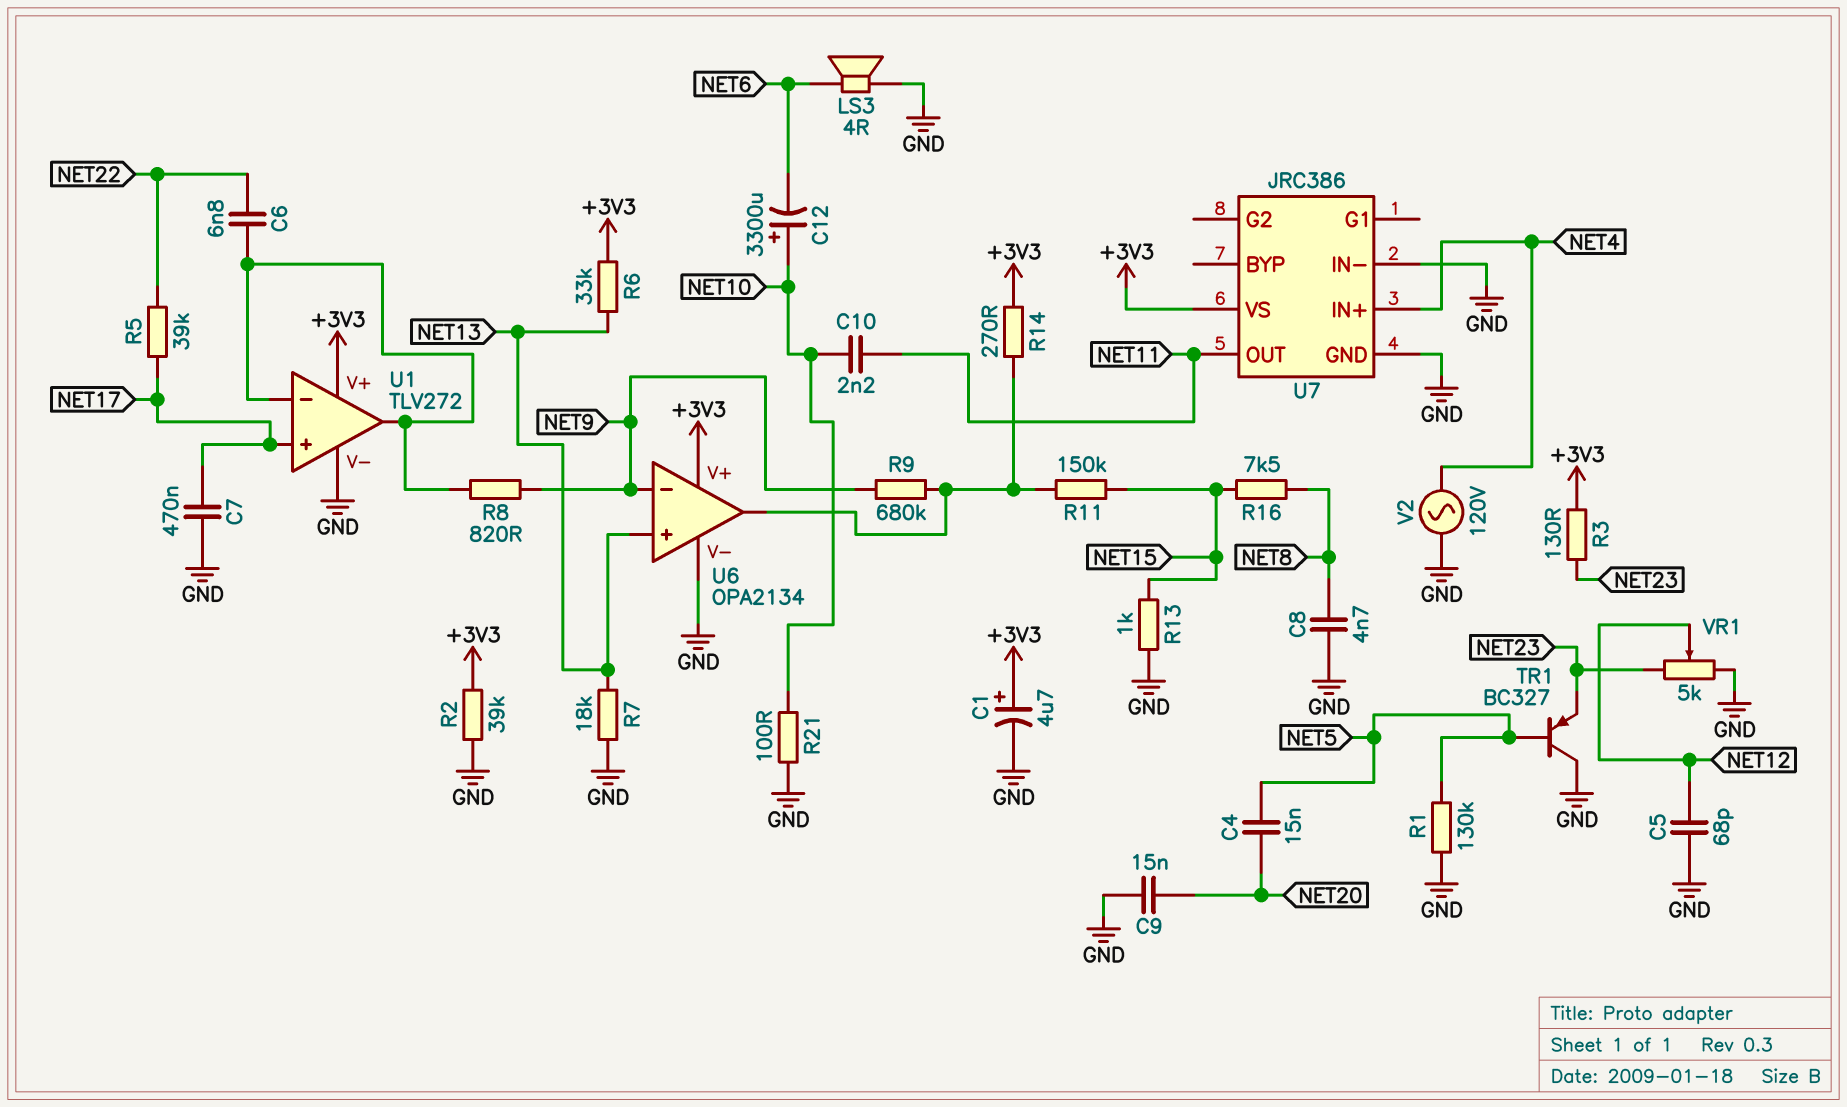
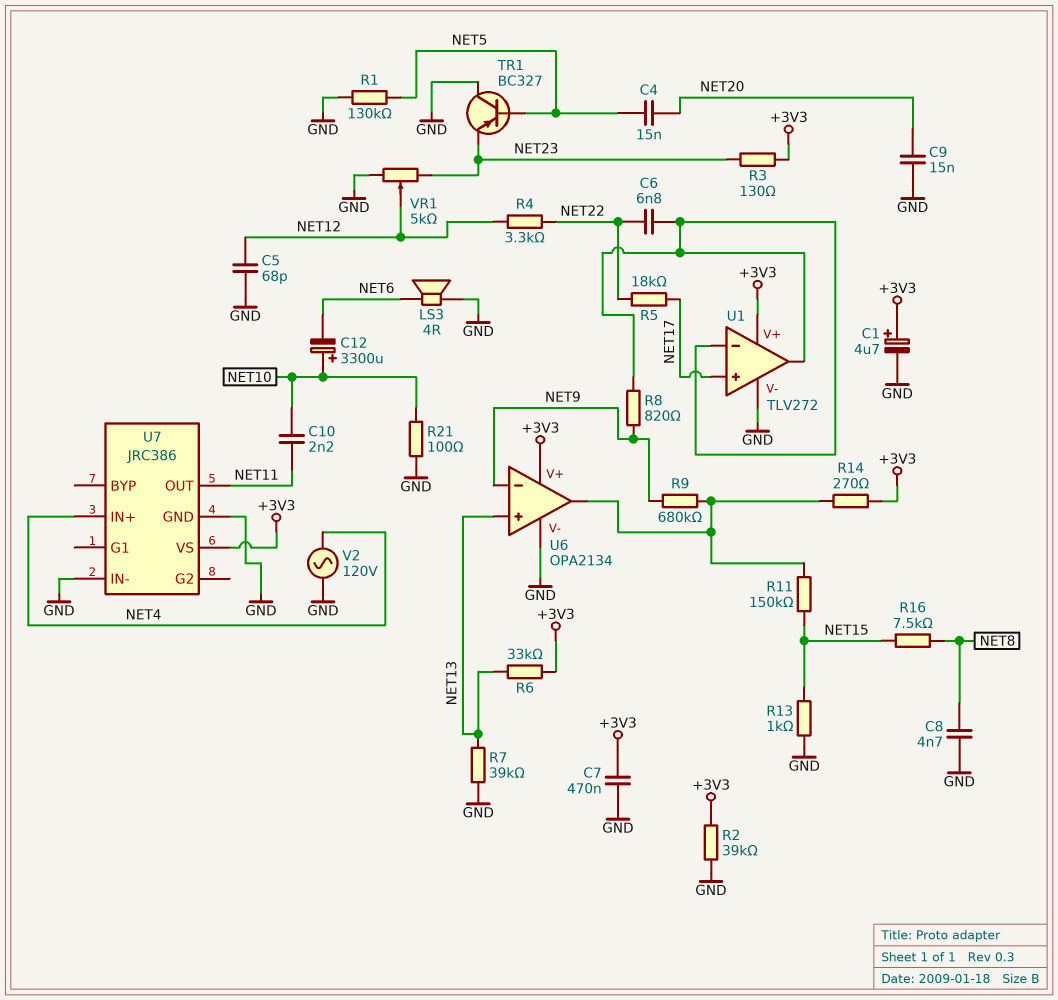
C7: 470nF (GND, NET17) -> 470nF (+3V3, GND)
R4: none -> 3.3k (NET12, NET22)
R5: 39k (NET17, NET22) -> 18k (NET17, NET22)
R7: 18k (GND, NET13) -> 39k (GND, NET13)

